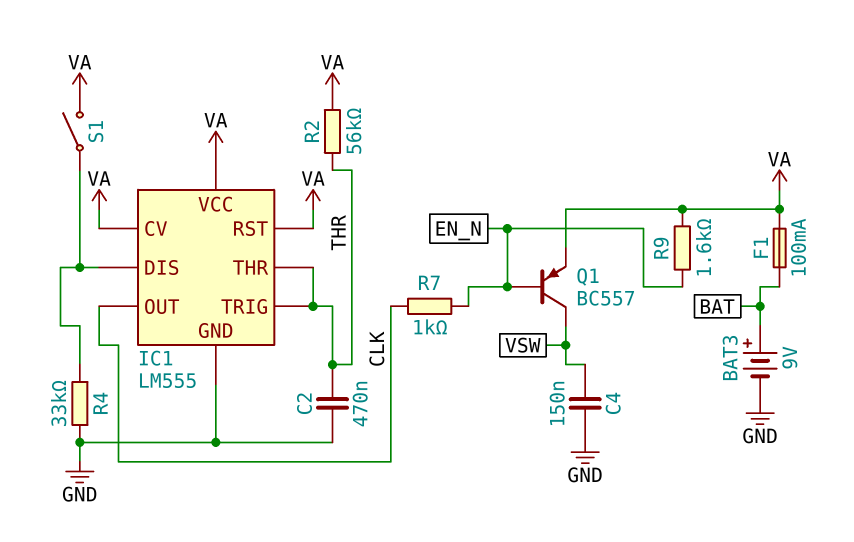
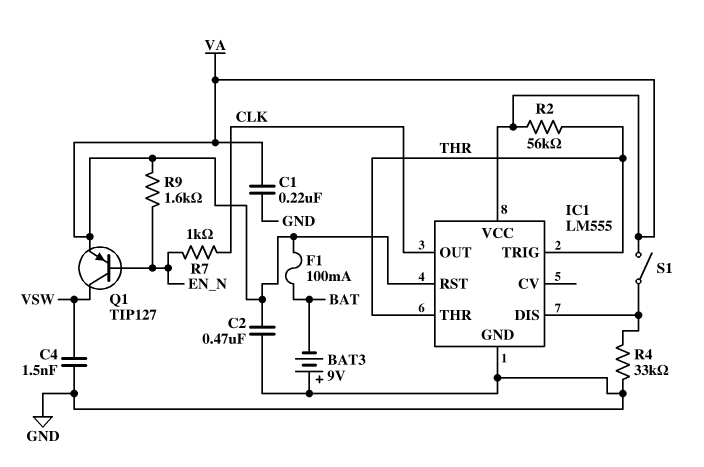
BAT3: 9V (plus BAT, minus GND) -> 9V (plus GND, minus BAT)
C1: none -> 220nF (GND, VA)
C2: 470nF (GND, THR) -> 470nF (GND, VA)
C4: 150nF (GND, VSW) -> 1.5nF (GND, VSW)
IC1 pin CV: VA -> none
Q1: PNP BC557 (B EN_N, C VSW, E VA) -> PNP TIP127 (B EN_N, C VSW, E VA)

